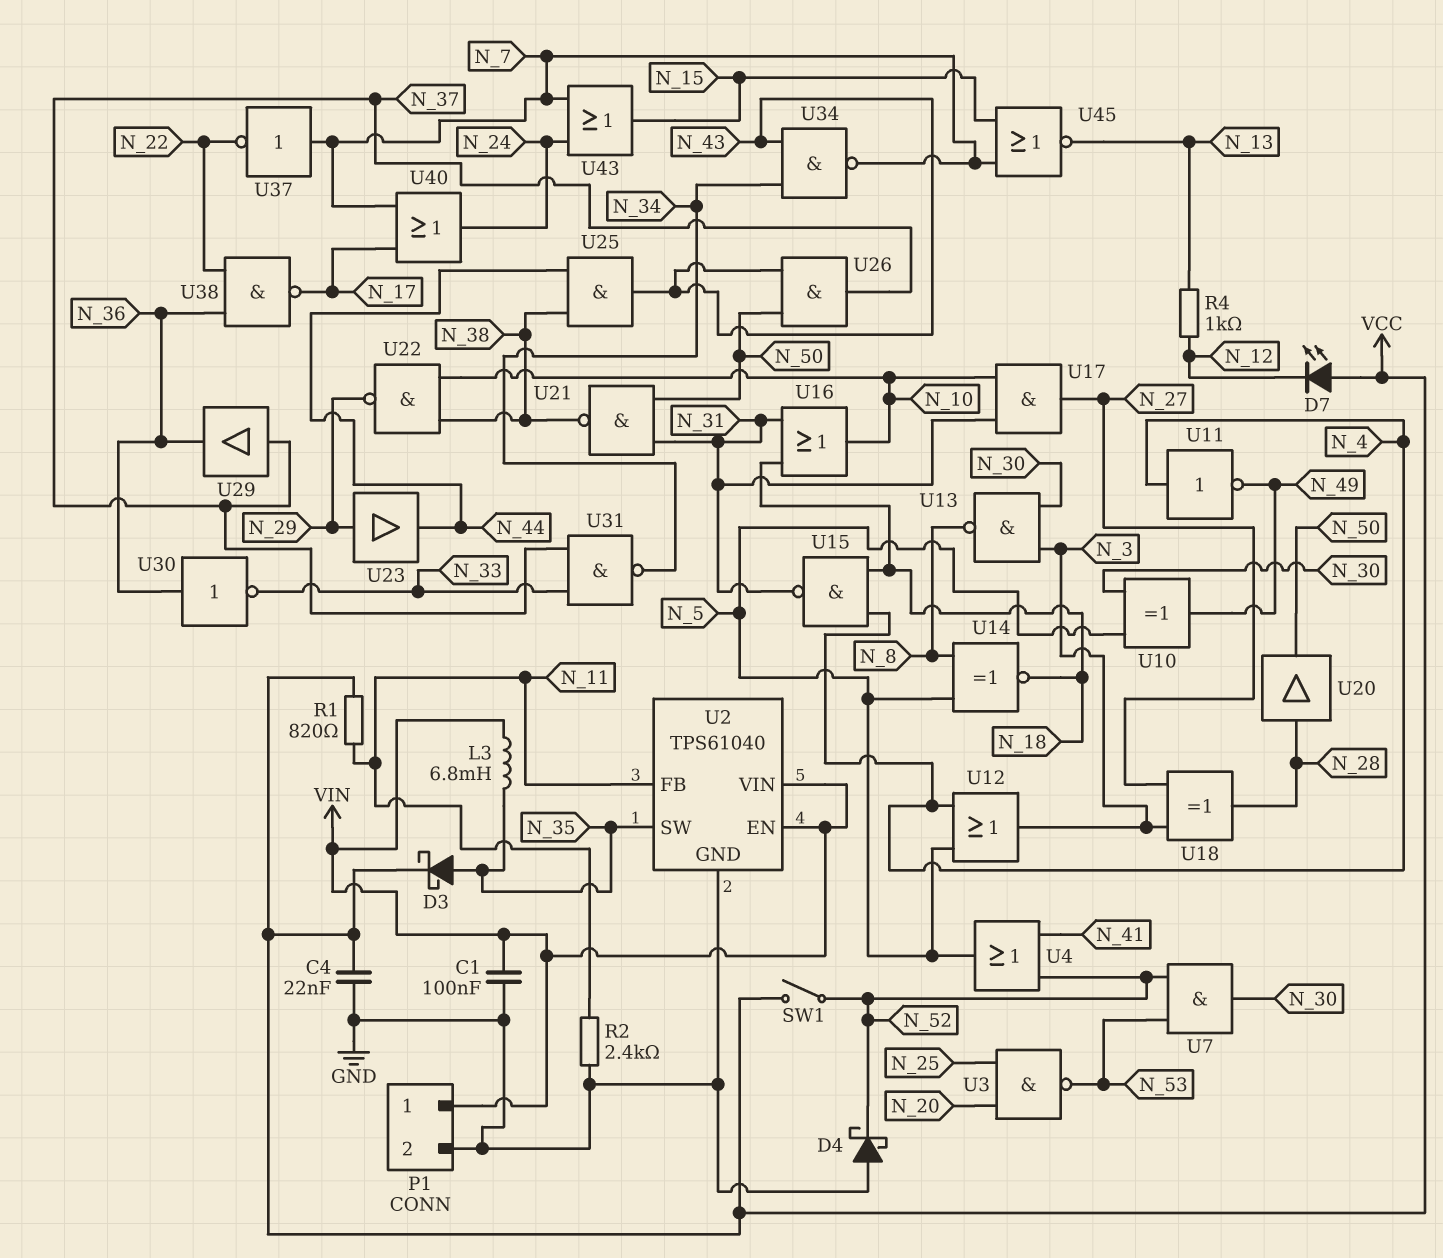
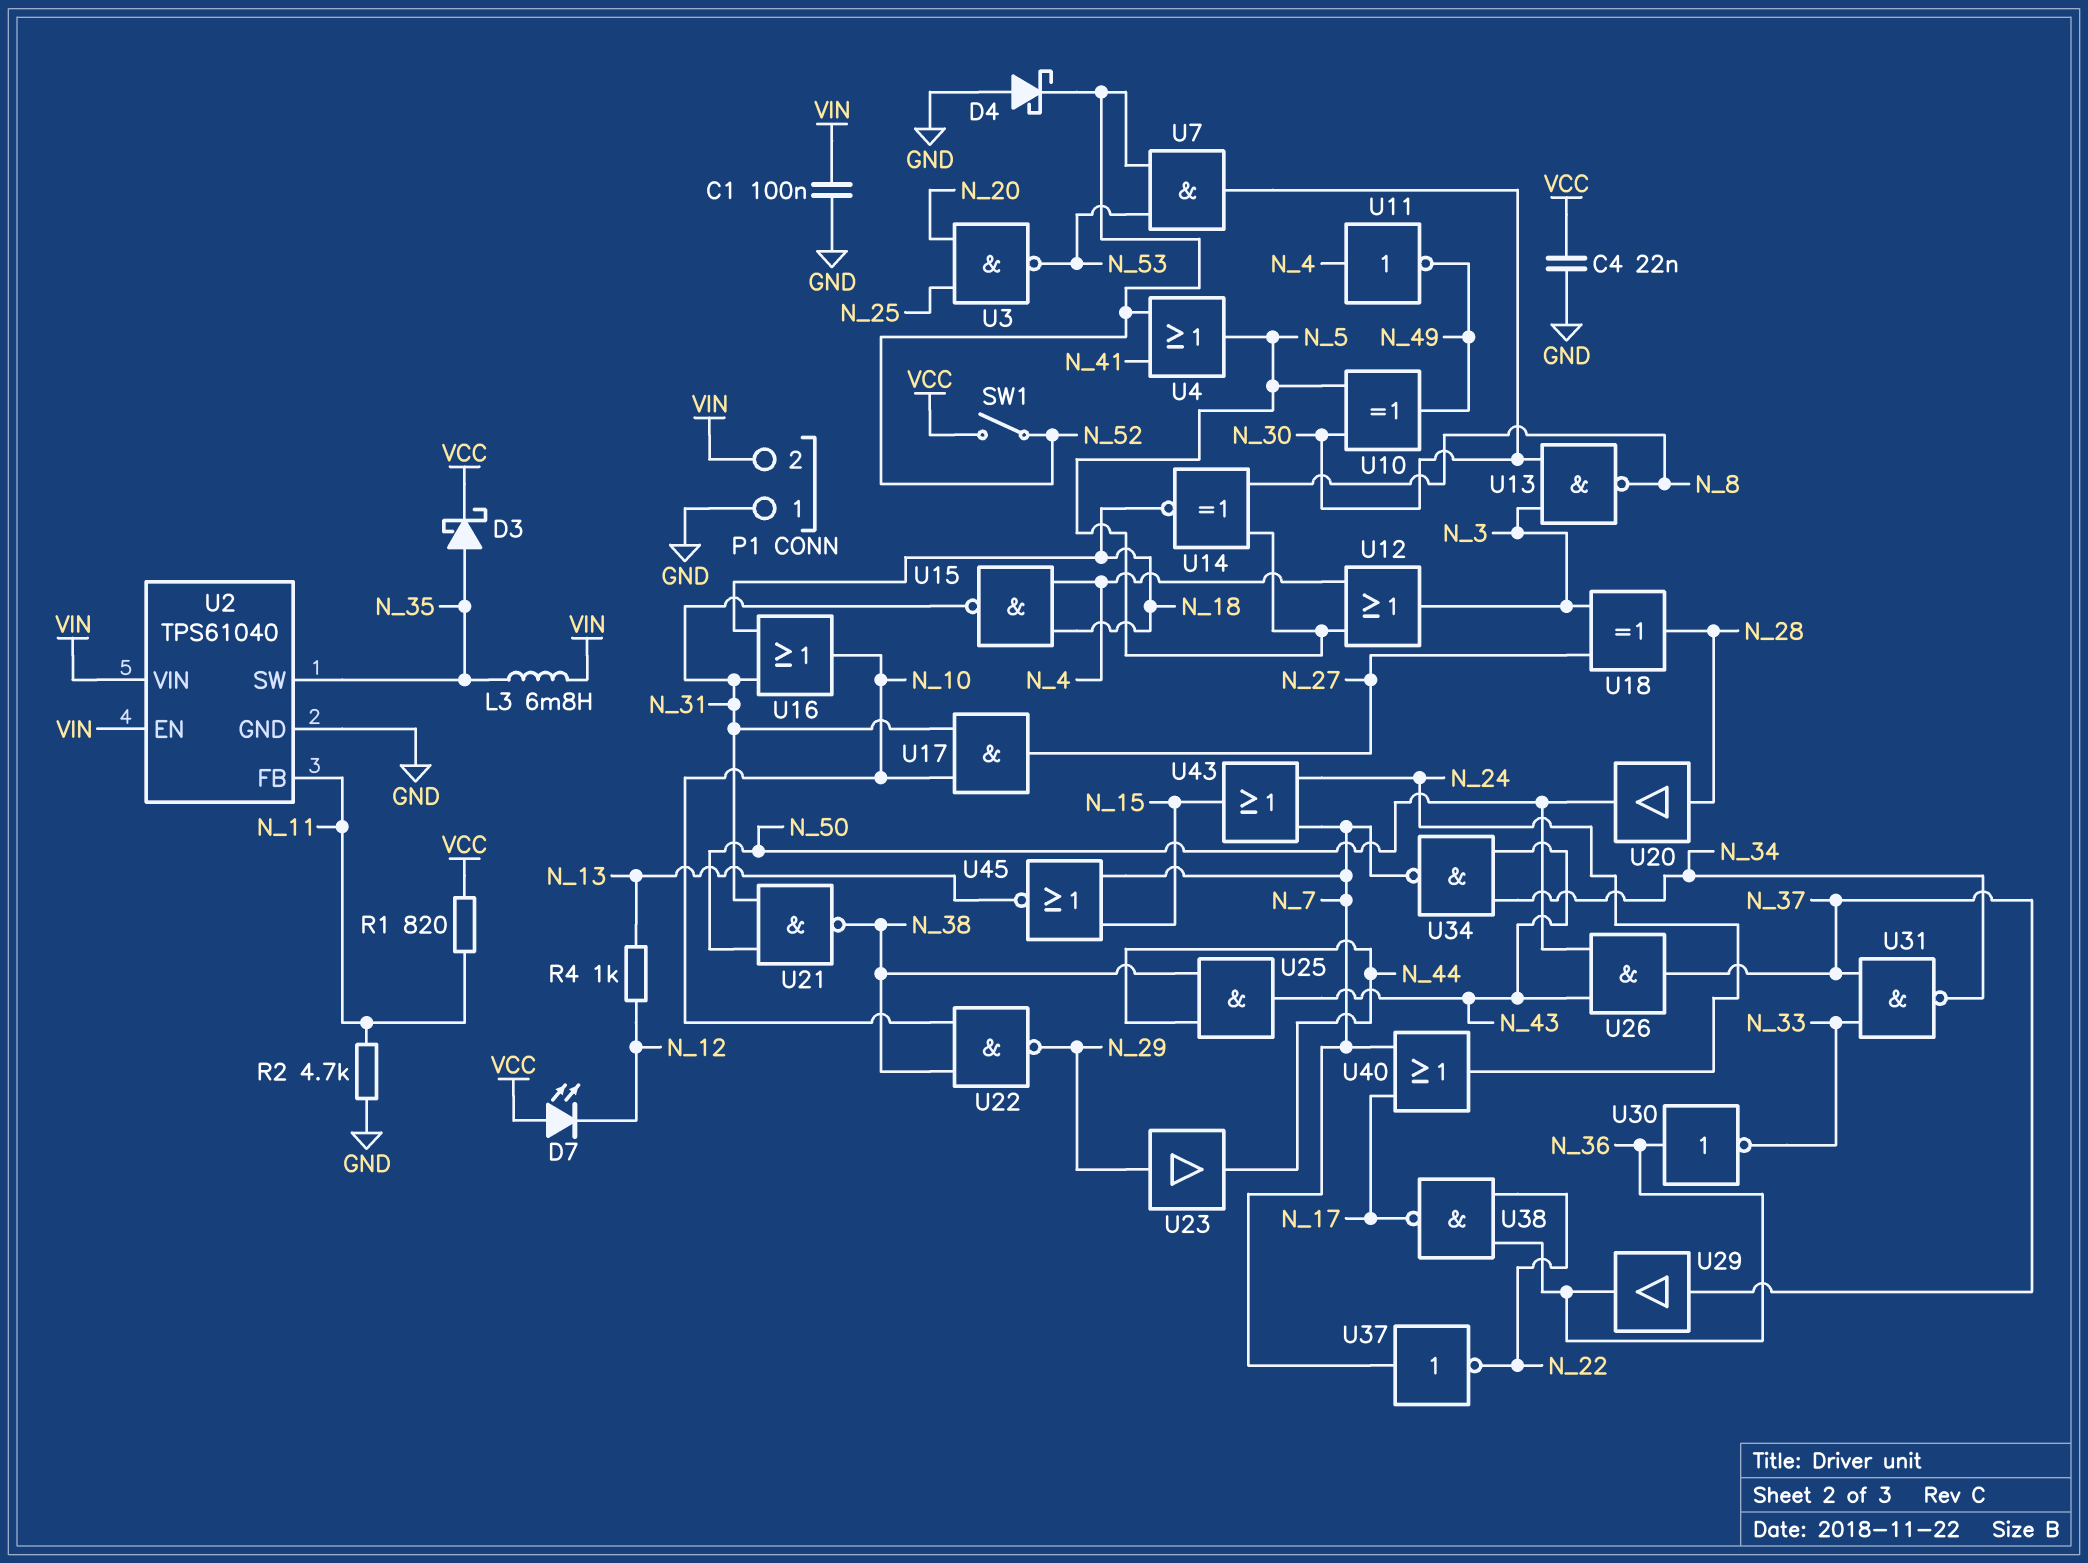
P1 pin 1: VIN -> GND
P1 pin 2: GND -> VIN
R2: 2.4k (GND, N_11) -> 4.7k (GND, N_11)

